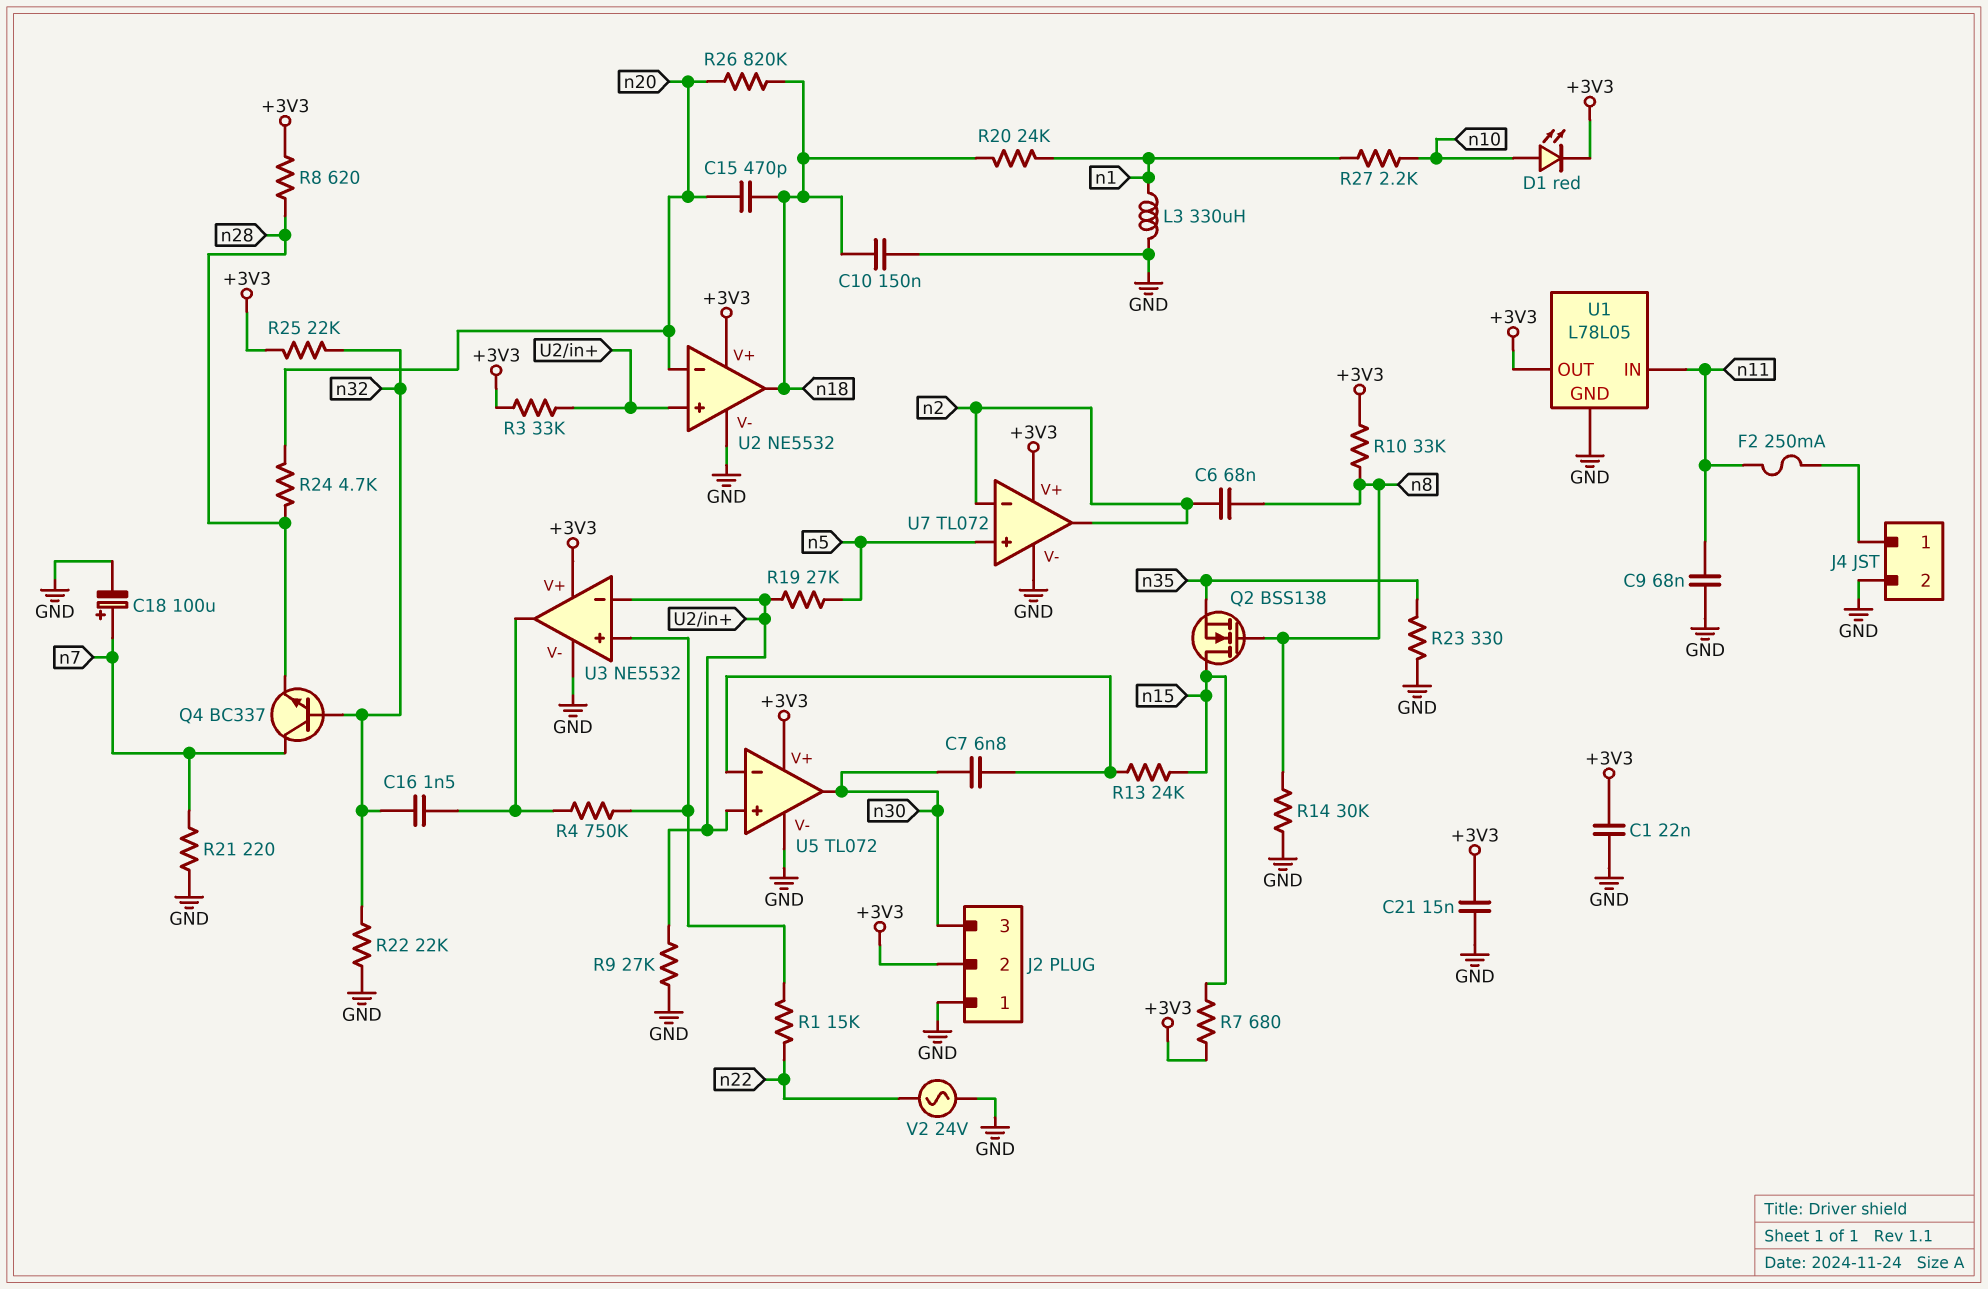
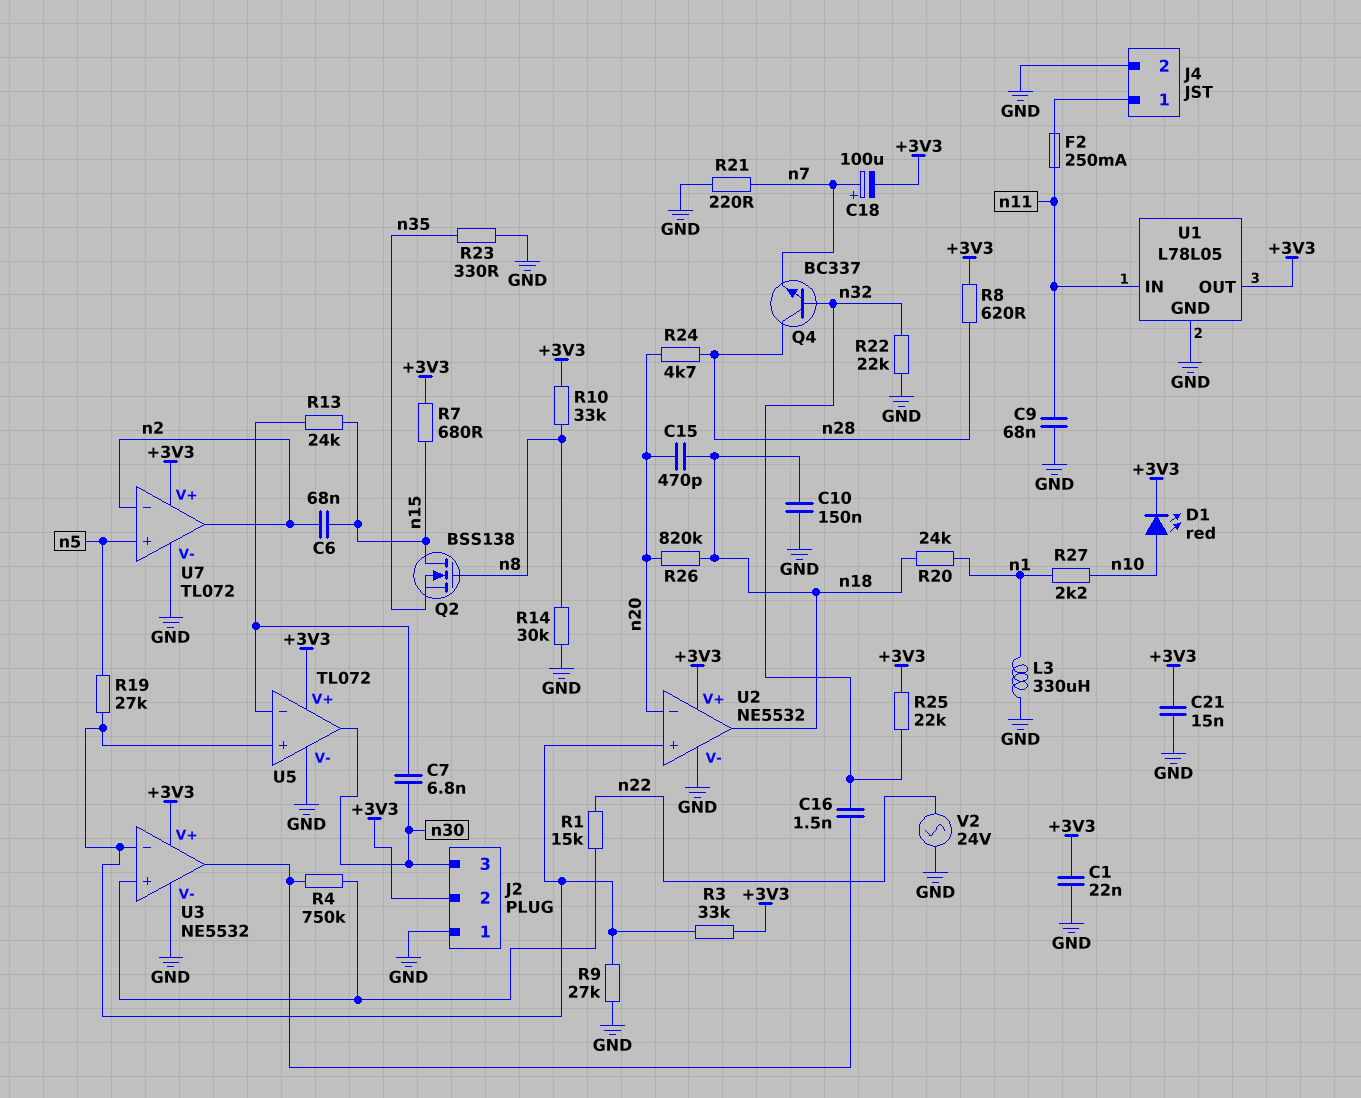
C6: 68nF (n2, n8) -> 68nF (n2, n15)
C18: 100uF (plus n7, minus GND) -> 100uF (plus n7, minus +3V3)
Q4: NPN BC337 (B n32, C n7, E n28) -> NPN BC337 (B n32, C n28, E n7)

